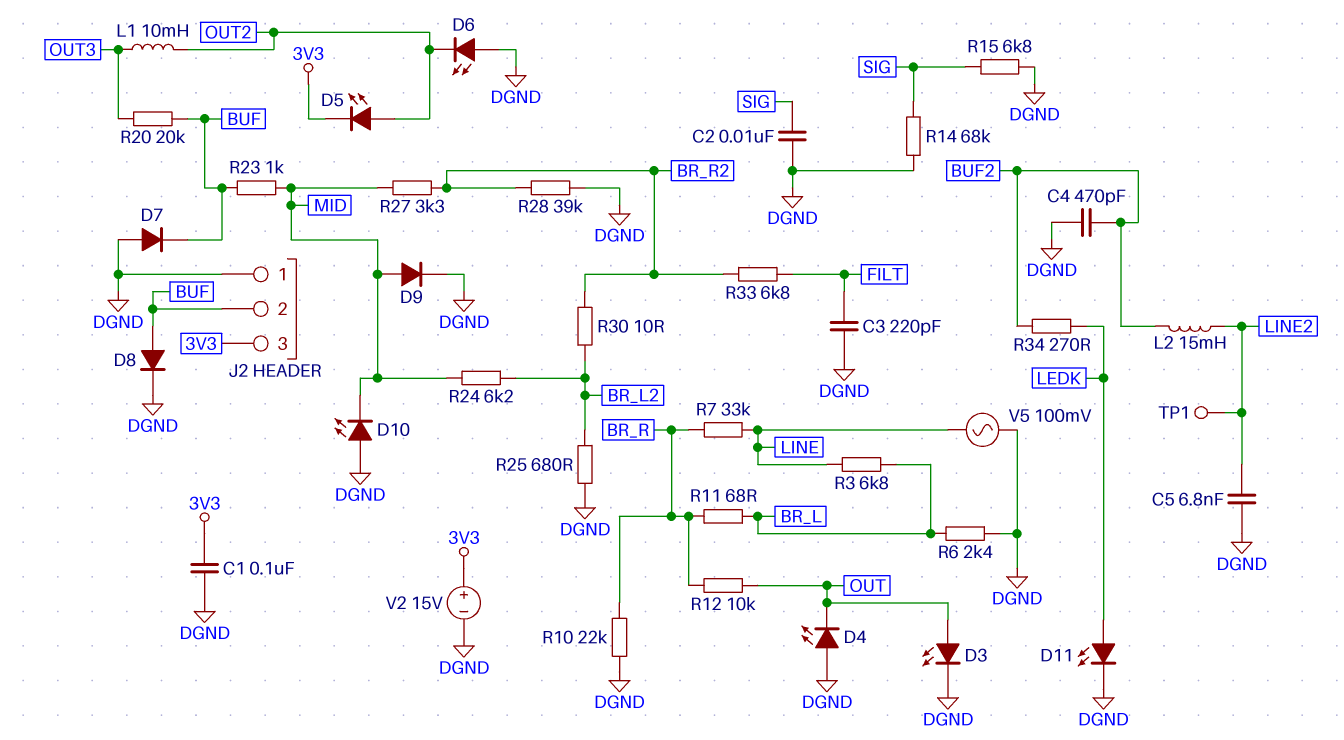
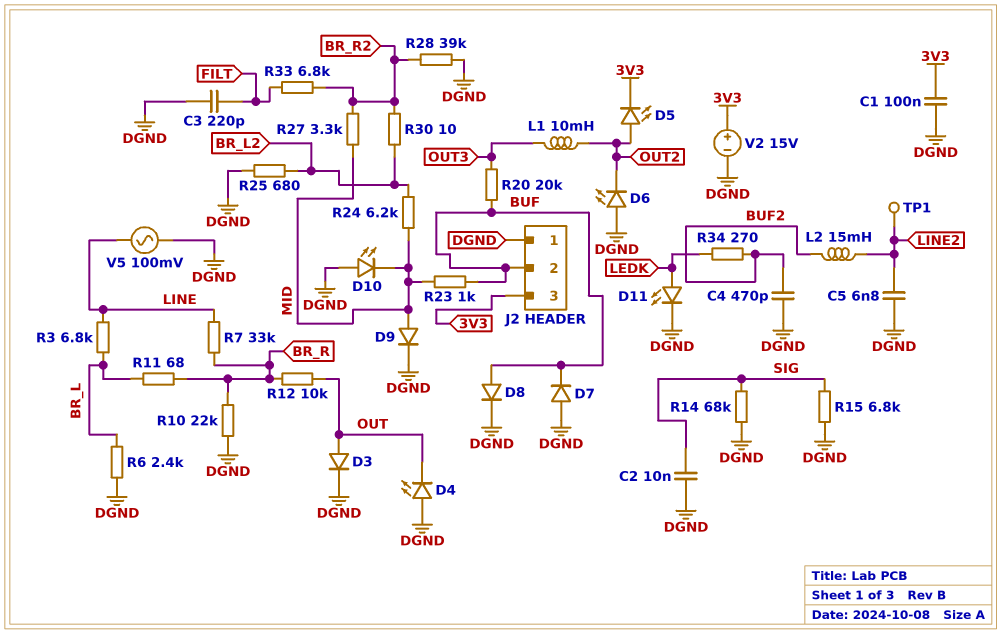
D3: LED (A OUT, K DGND) -> diode (A OUT, K DGND)

